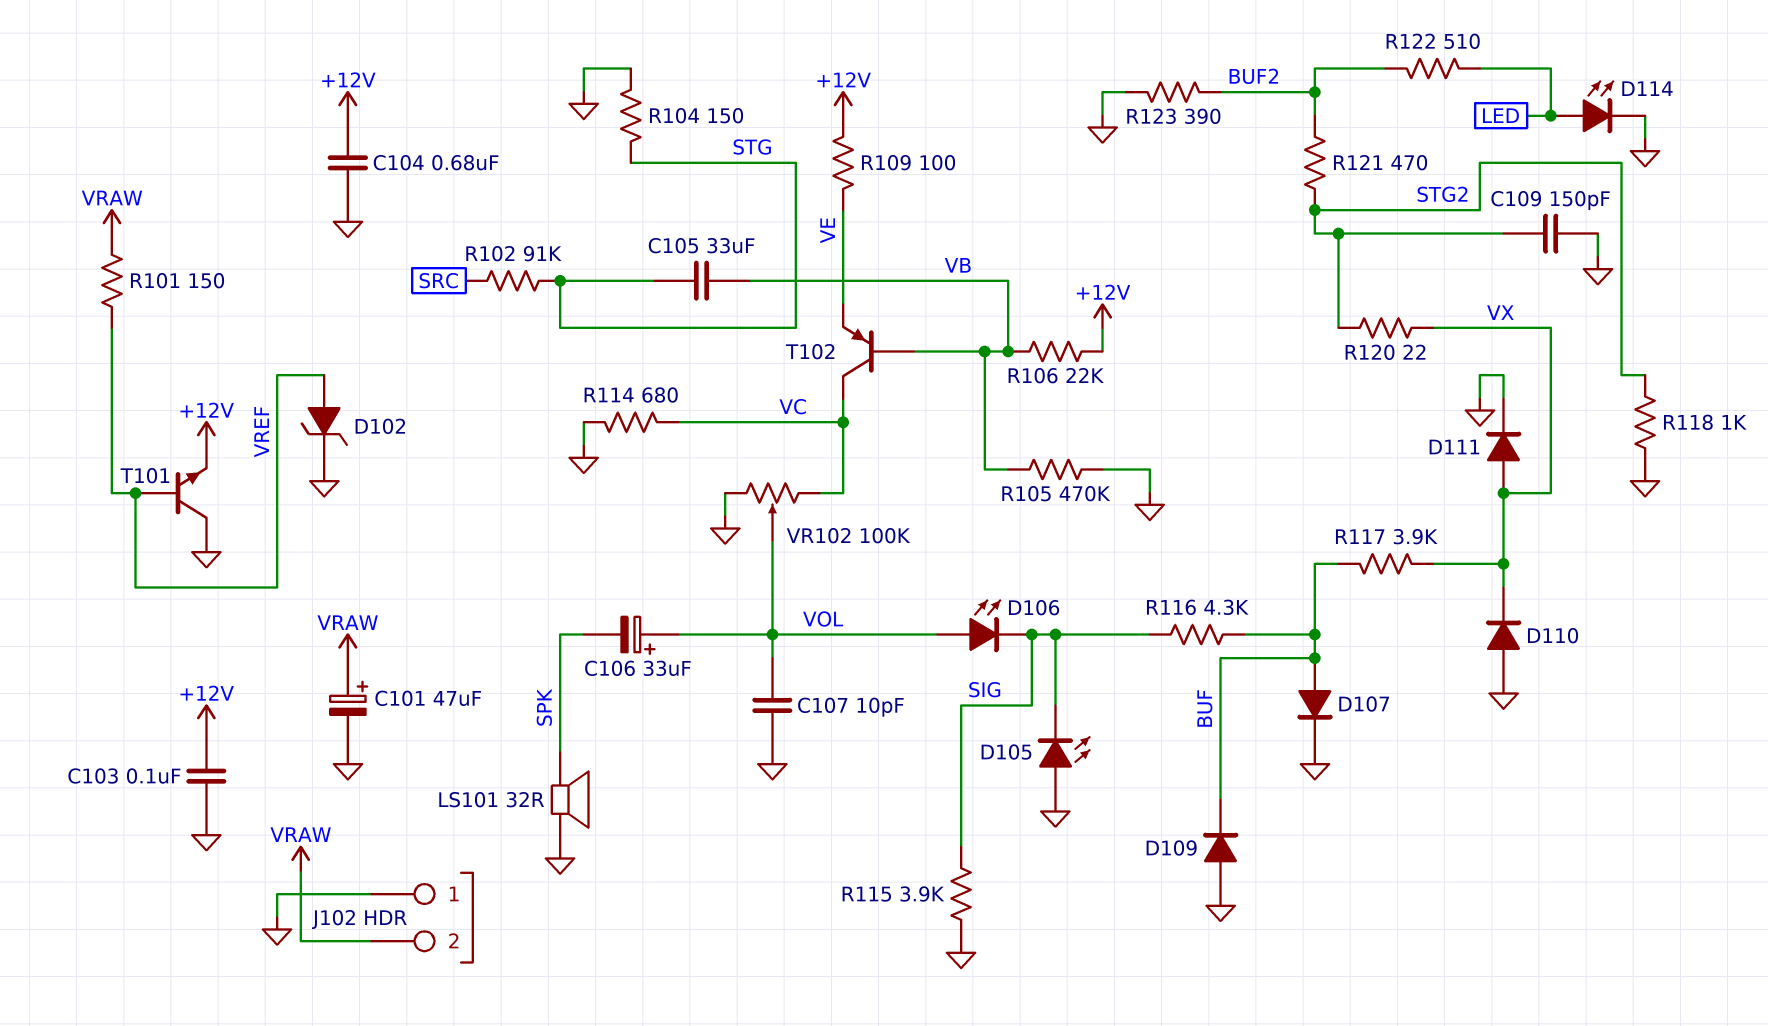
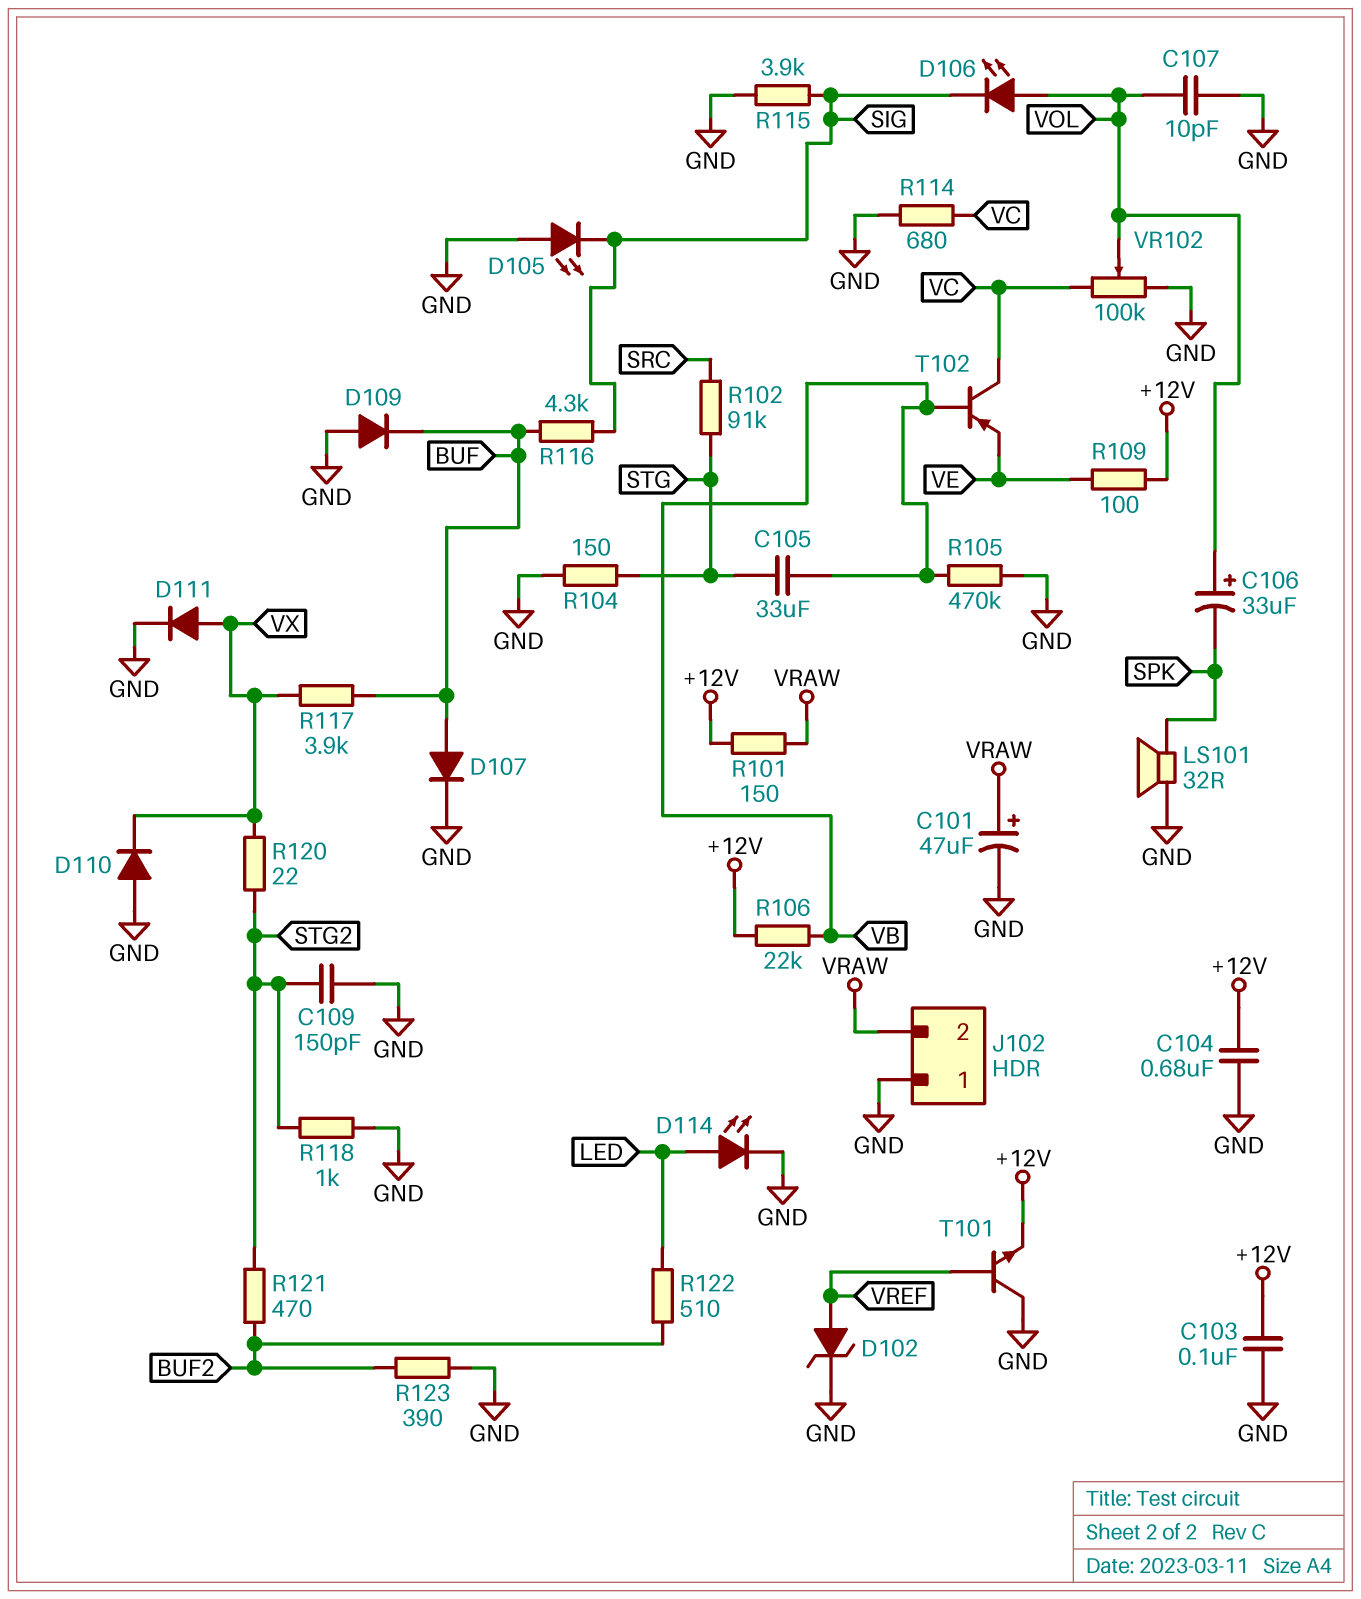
R101: 150 (VRAW, VREF) -> 150 (+12V, VRAW)

